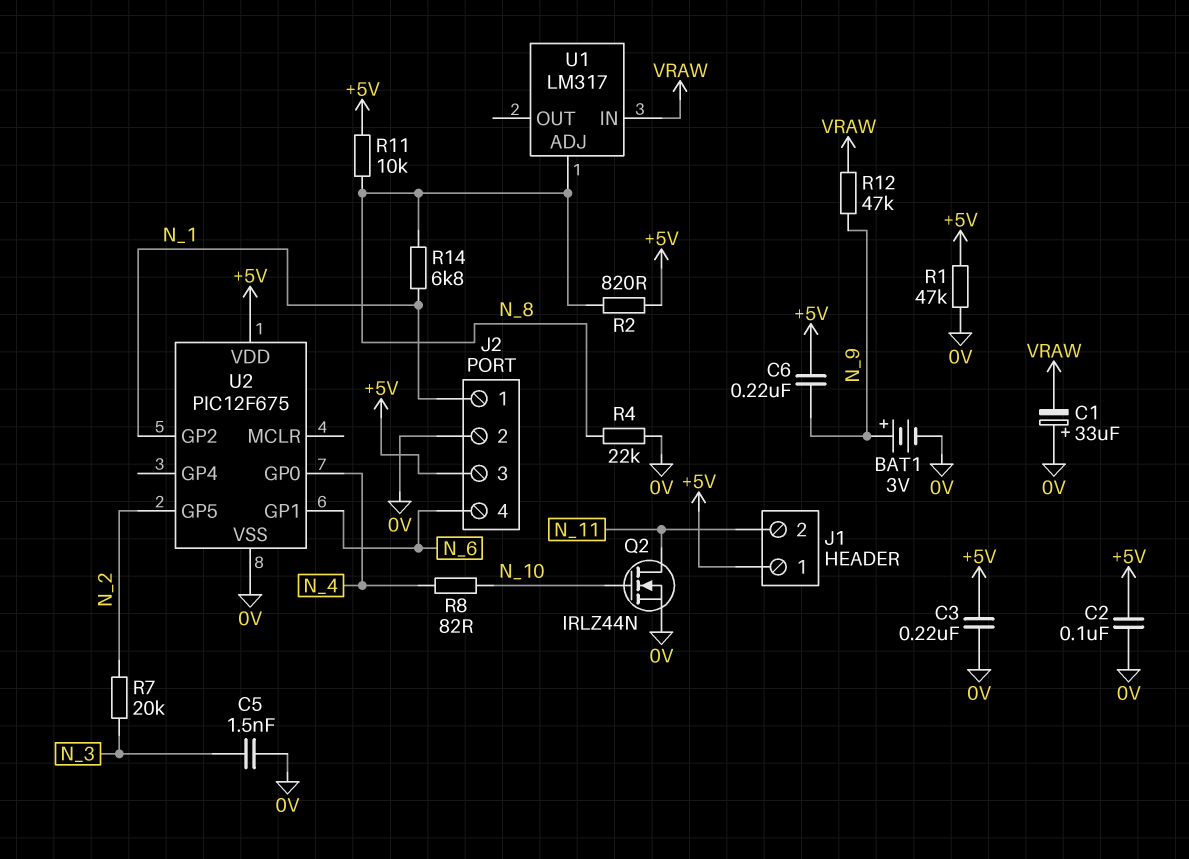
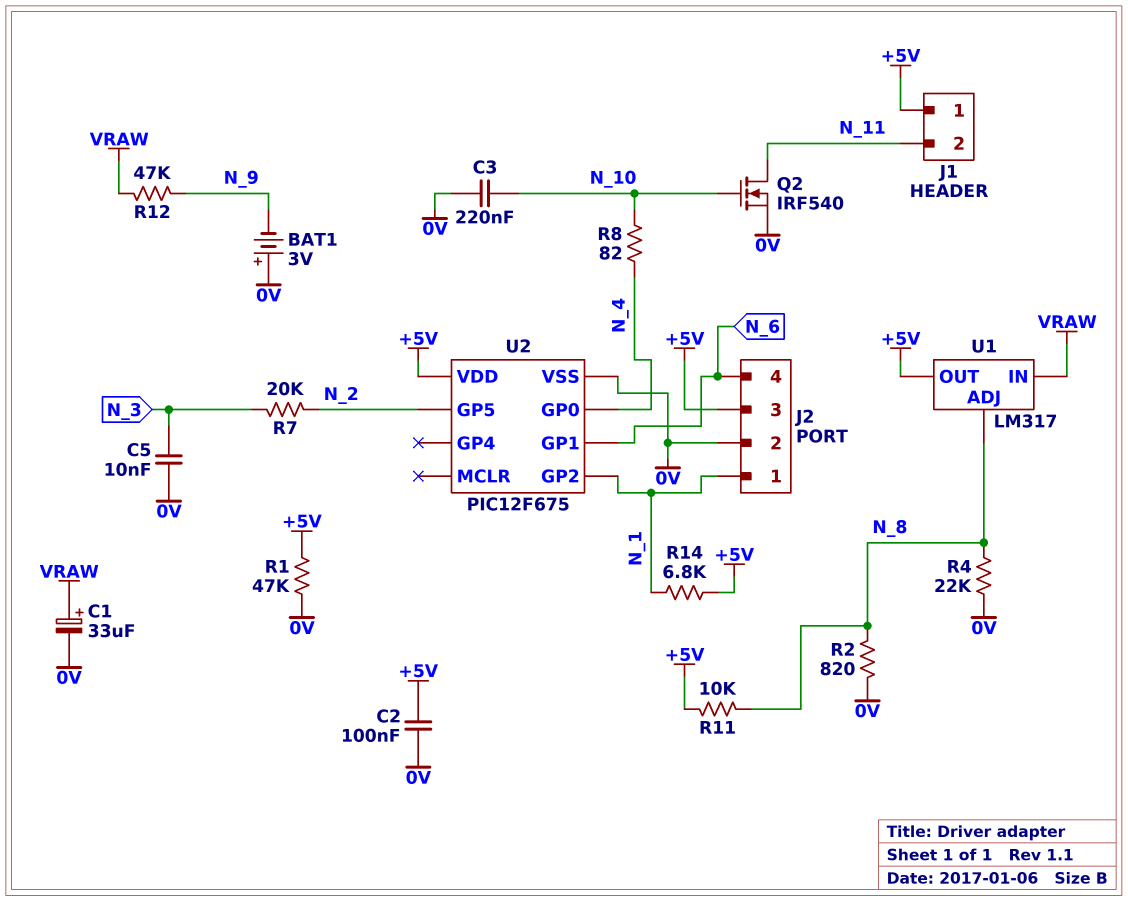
BAT1: 3V (plus N_9, minus 0V) -> 3V (plus 0V, minus N_9)
C1: 33uF (plus 0V, minus VRAW) -> 33uF (plus VRAW, minus 0V)
C3: 220nF (+5V, 0V) -> 220nF (0V, N_10)
C5: 1.5nF (0V, N_3) -> 10nF (0V, N_3)
C6: 220nF (+5V, N_9) -> none
Q2: NMOS IRLZ44N (G N_10, D N_11, S 0V) -> NMOS IRF540 (G N_10, D N_11, S 0V)
R2: 820 (+5V, N_8) -> 820 (0V, N_8)
R14: 6.8k (N_1, N_8) -> 6.8k (+5V, N_1)
U1 pin OUT: none -> +5V

